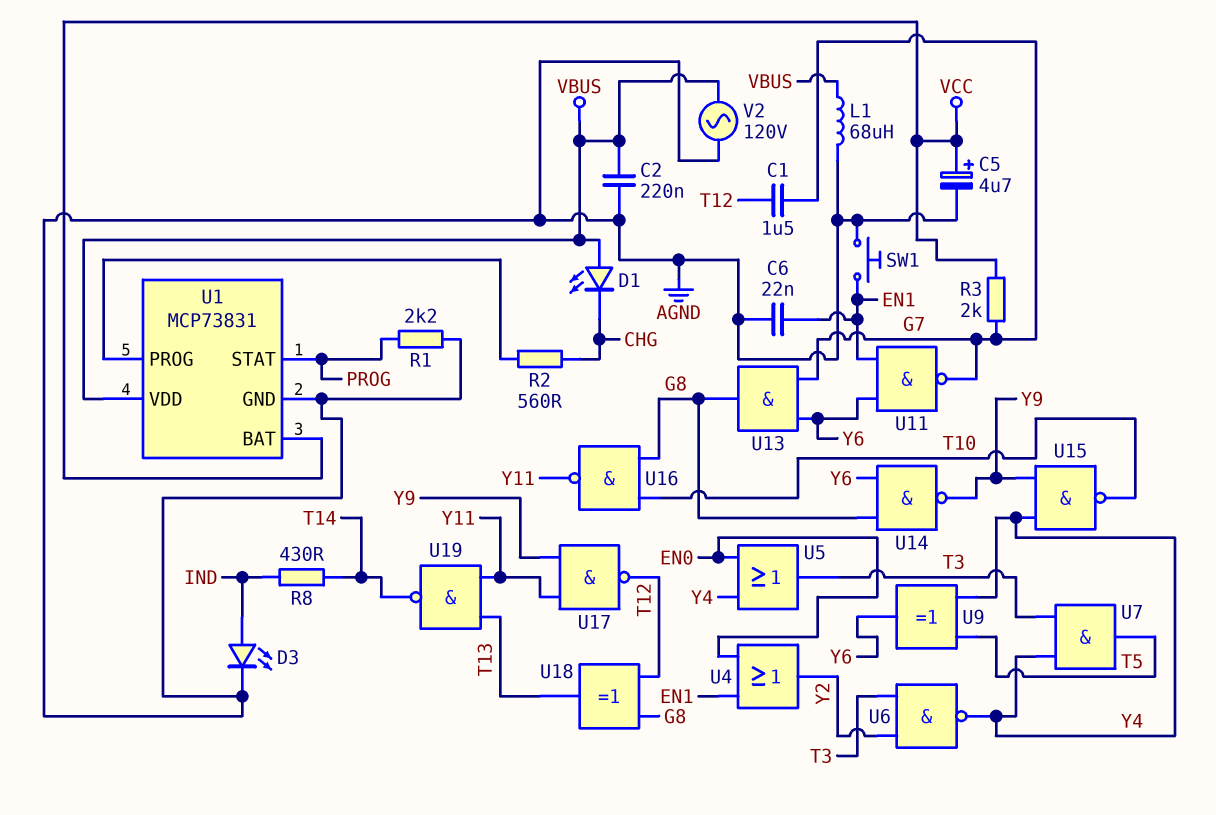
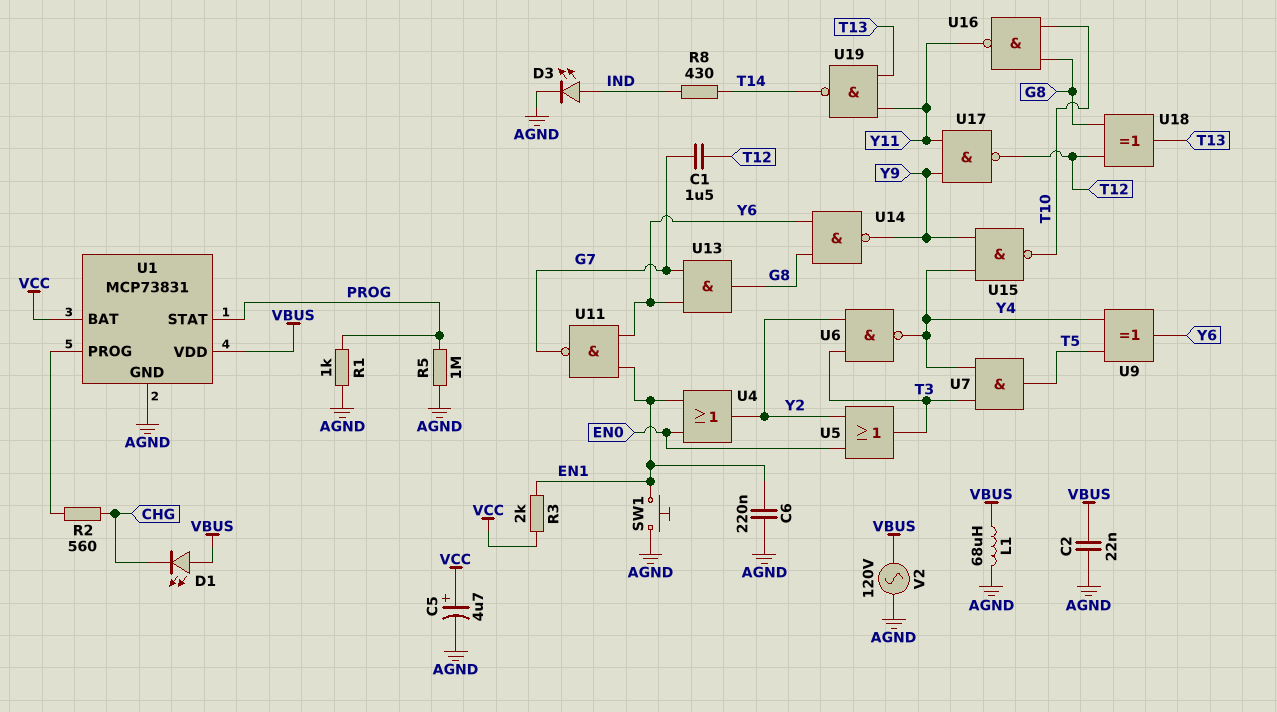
C2: 220nF (AGND, VBUS) -> 22nF (AGND, VBUS)
C6: 22nF (AGND, EN1) -> 220nF (AGND, EN1)
R1: 2.2k (AGND, PROG) -> 1k (AGND, PROG)
R3: 2k (G7, VCC) -> 2k (EN1, VCC)
R5: none -> 1M (AGND, PROG)
U5: OR (in EN0, in Y4, out T3) -> OR (in EN0, in Y2, out T3)

